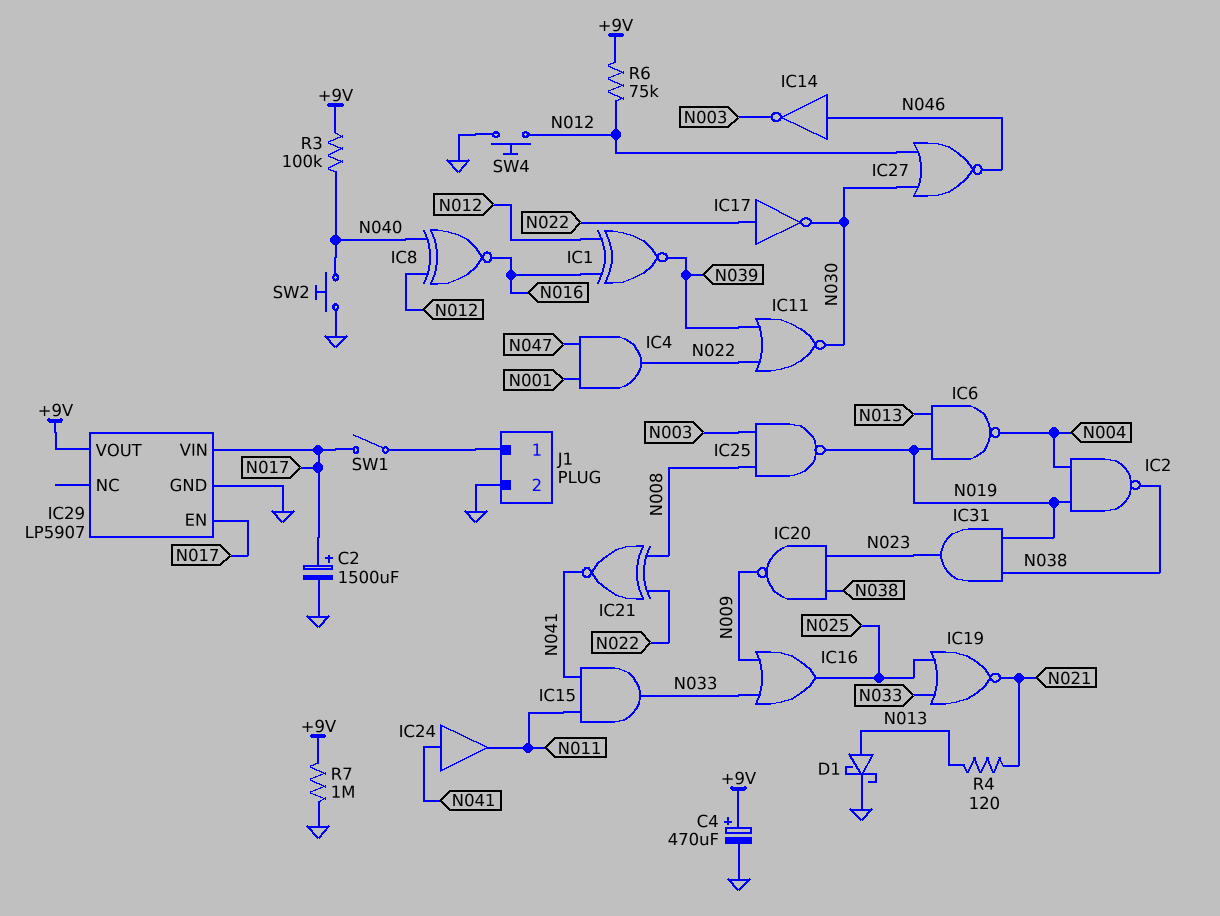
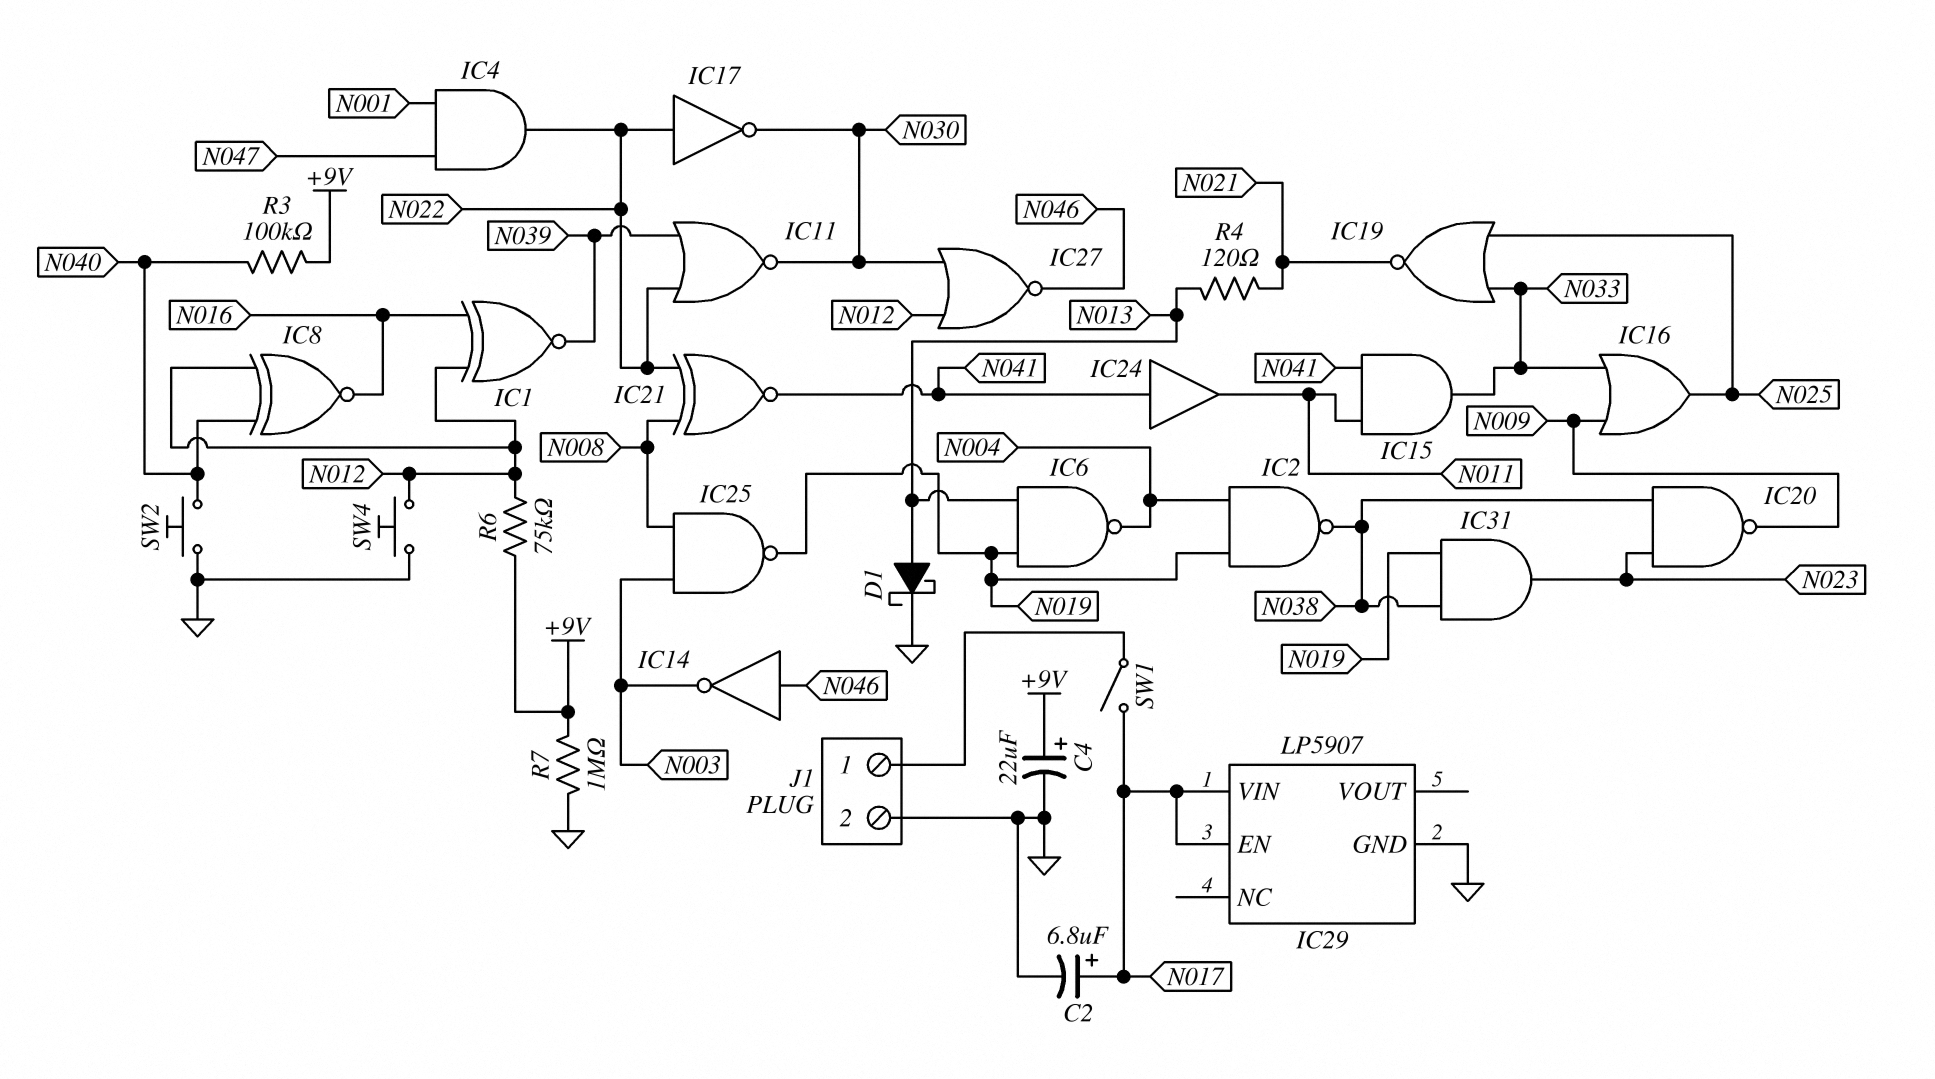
C2: 1500uF (plus N017, minus GND) -> 6.8uF (plus N017, minus GND)
C4: 470uF (plus +9V, minus GND) -> 22uF (plus +9V, minus GND)
IC29 pin VOUT: +9V -> none

